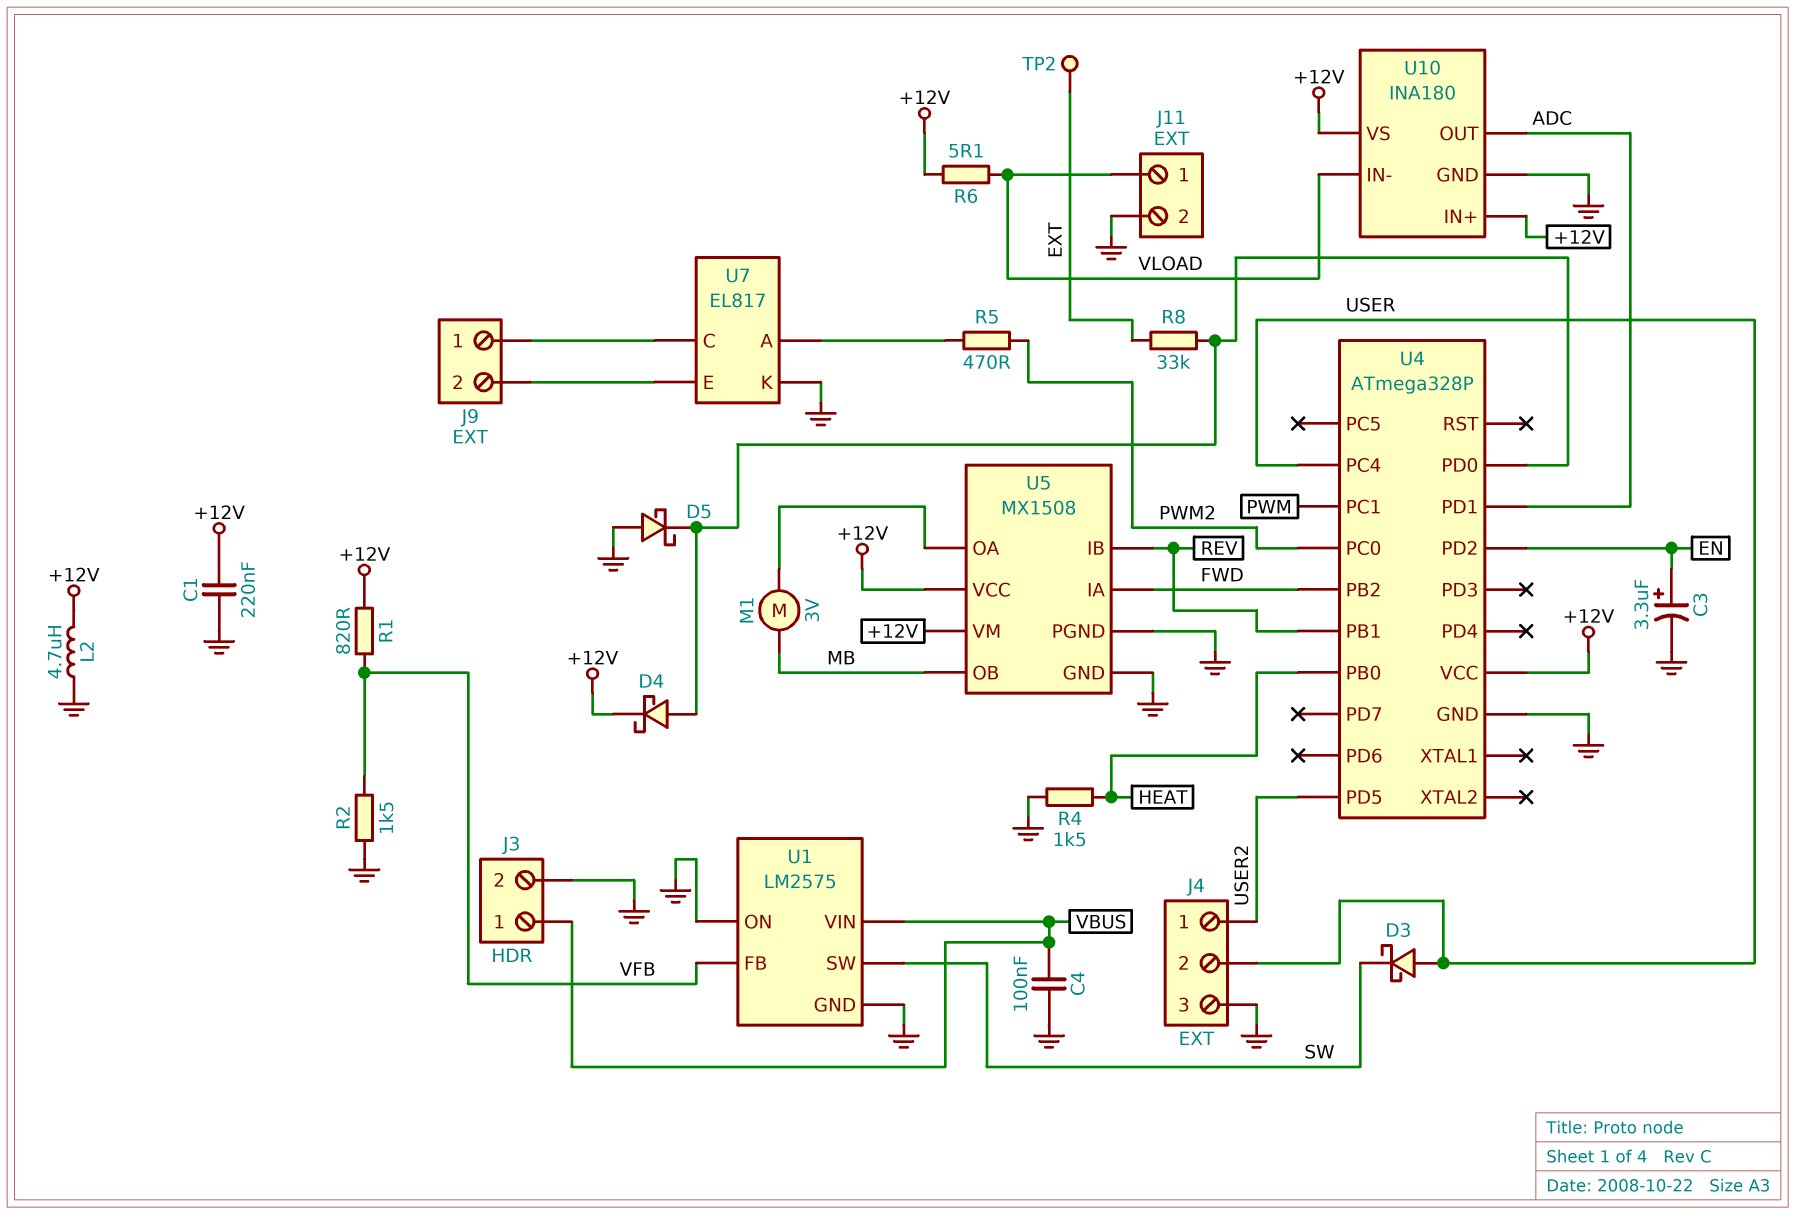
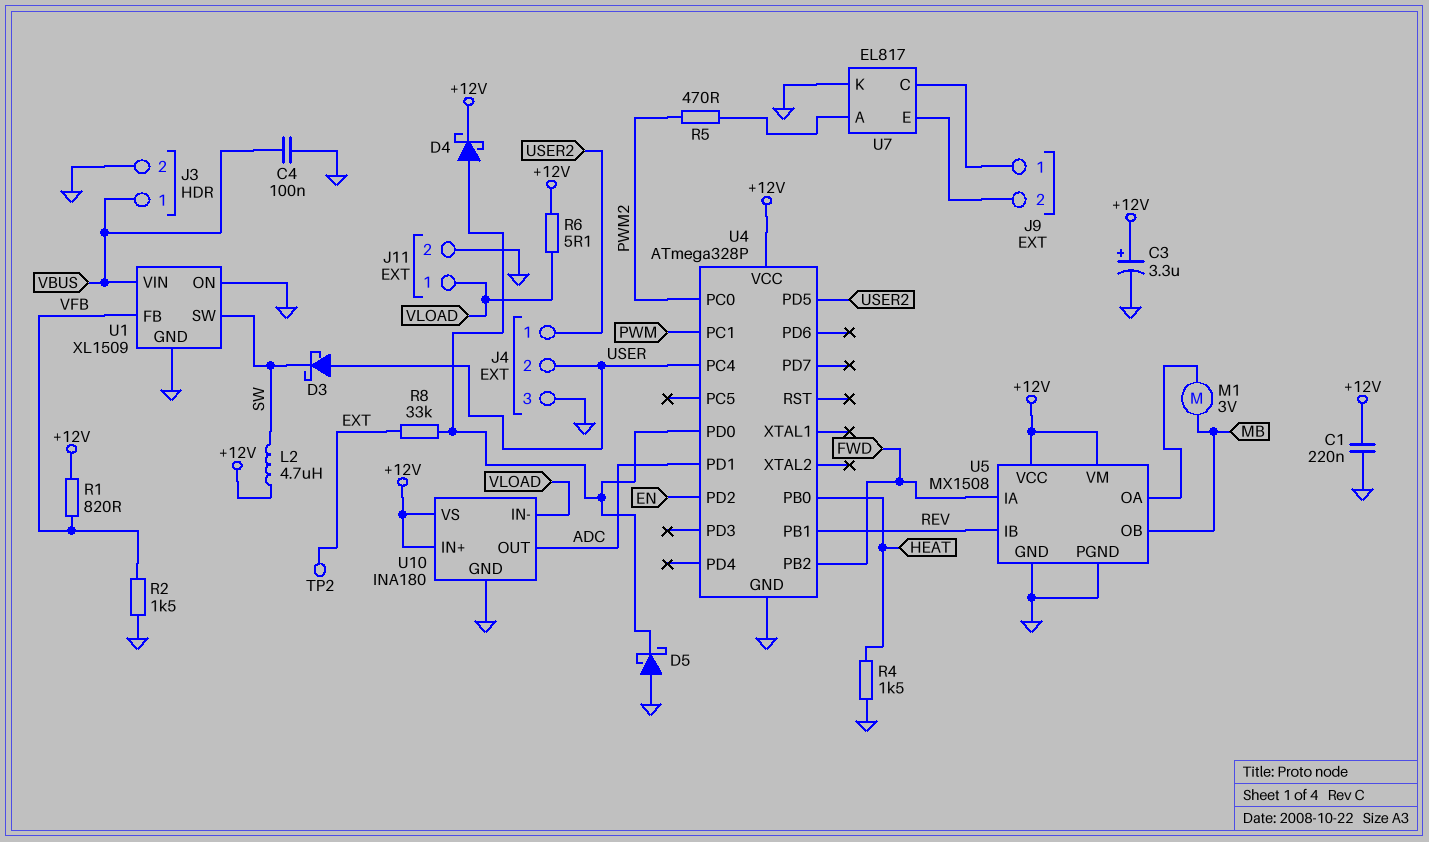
C3: 3.3uF (plus EN, minus GND) -> 3.3uF (plus +12V, minus GND)
L2: 4.7uH (+12V, GND) -> 4.7uH (+12V, SW)
U1: LM2575 -> XL1509

